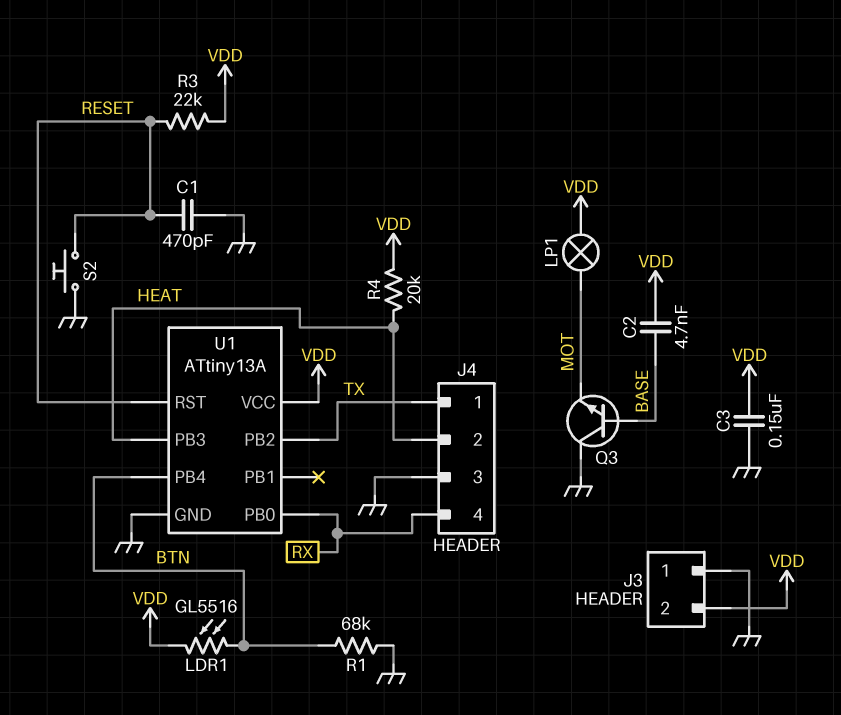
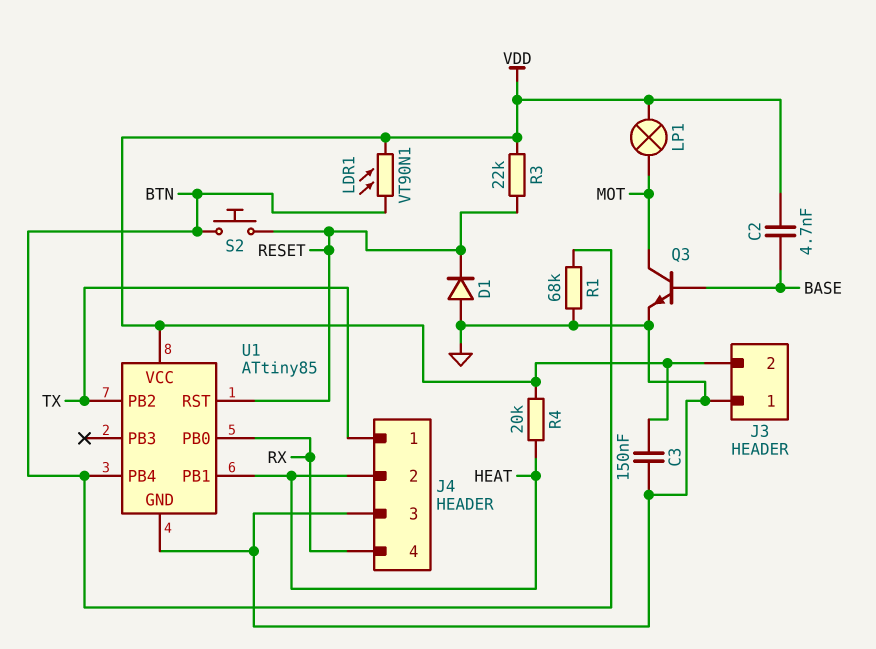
C1: 470pF (GND, RESET) -> none
D1: none -> diode (A GND, K RESET)
LDR1: GL5516 (BTN, VDD) -> VT90N1 (BTN, VDD)
Q3: NPN (B BASE, C GND, E MOT) -> NPN (B BASE, C MOT, E GND)
S2: button (GND, RESET) -> button (BTN, RESET)
U1: ATtiny13A -> ATtiny85
U1 pin PB1: none -> HEAT
U1 pin PB3: HEAT -> none

